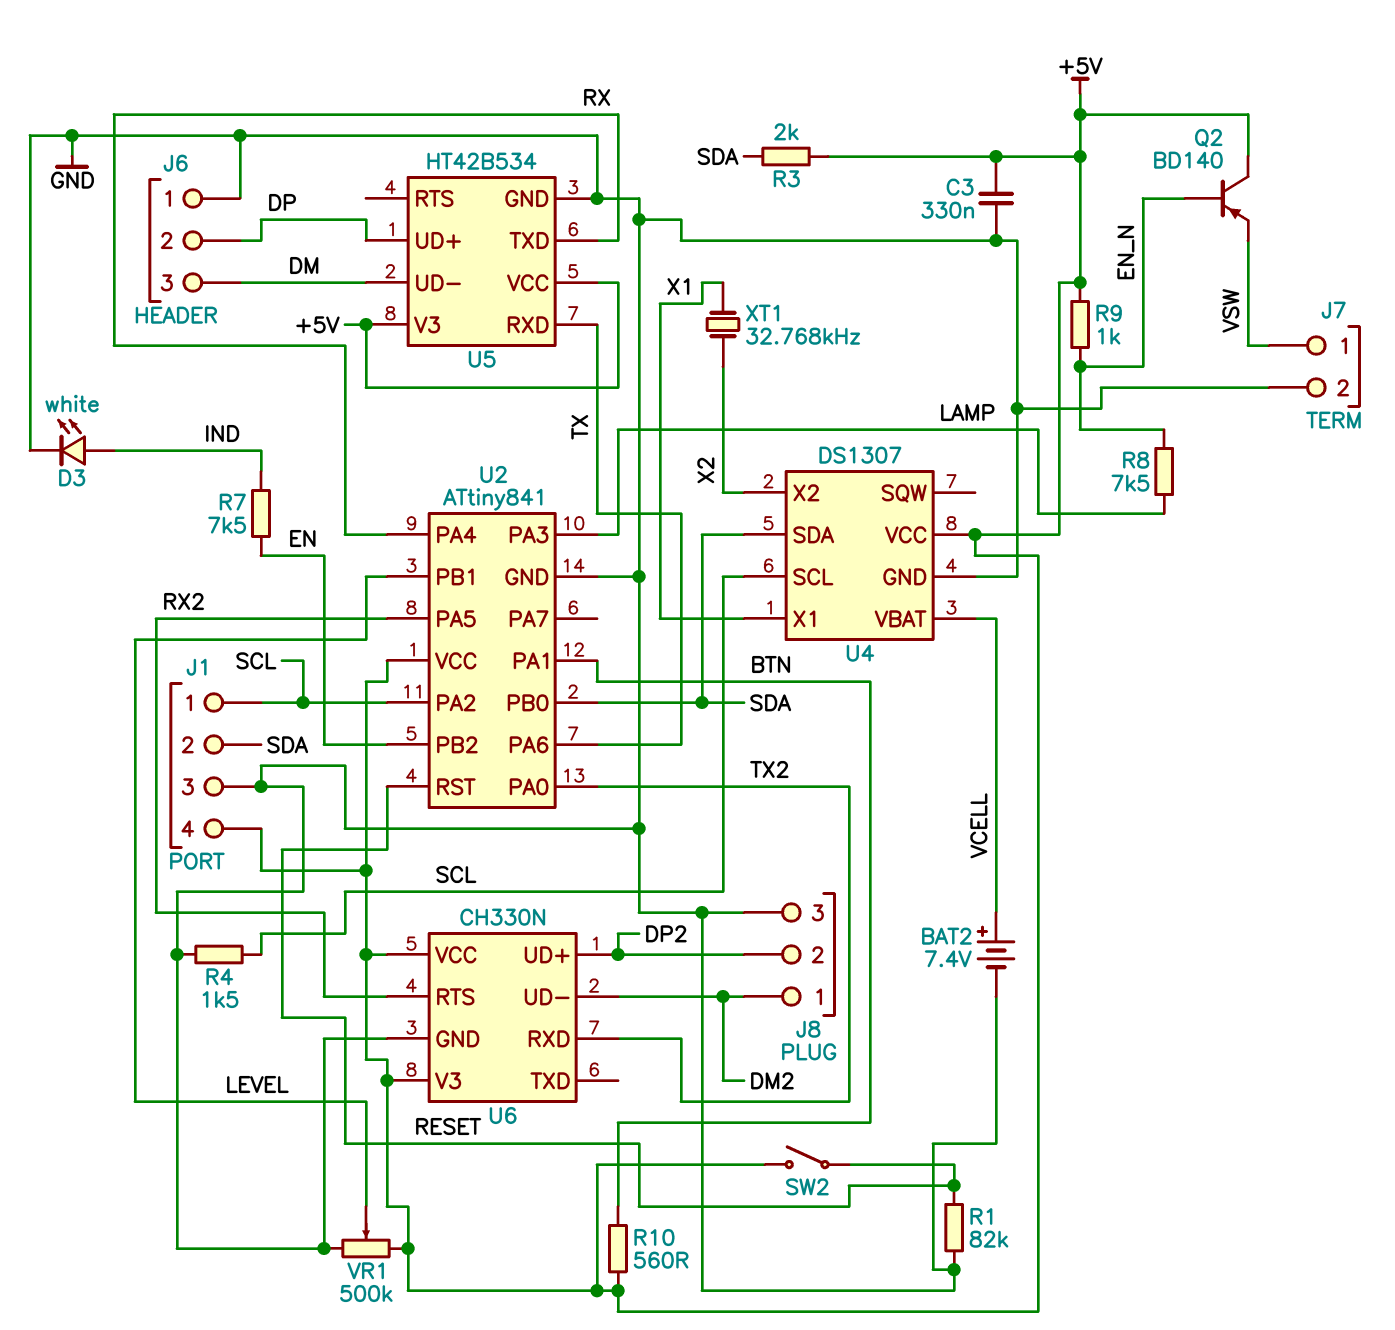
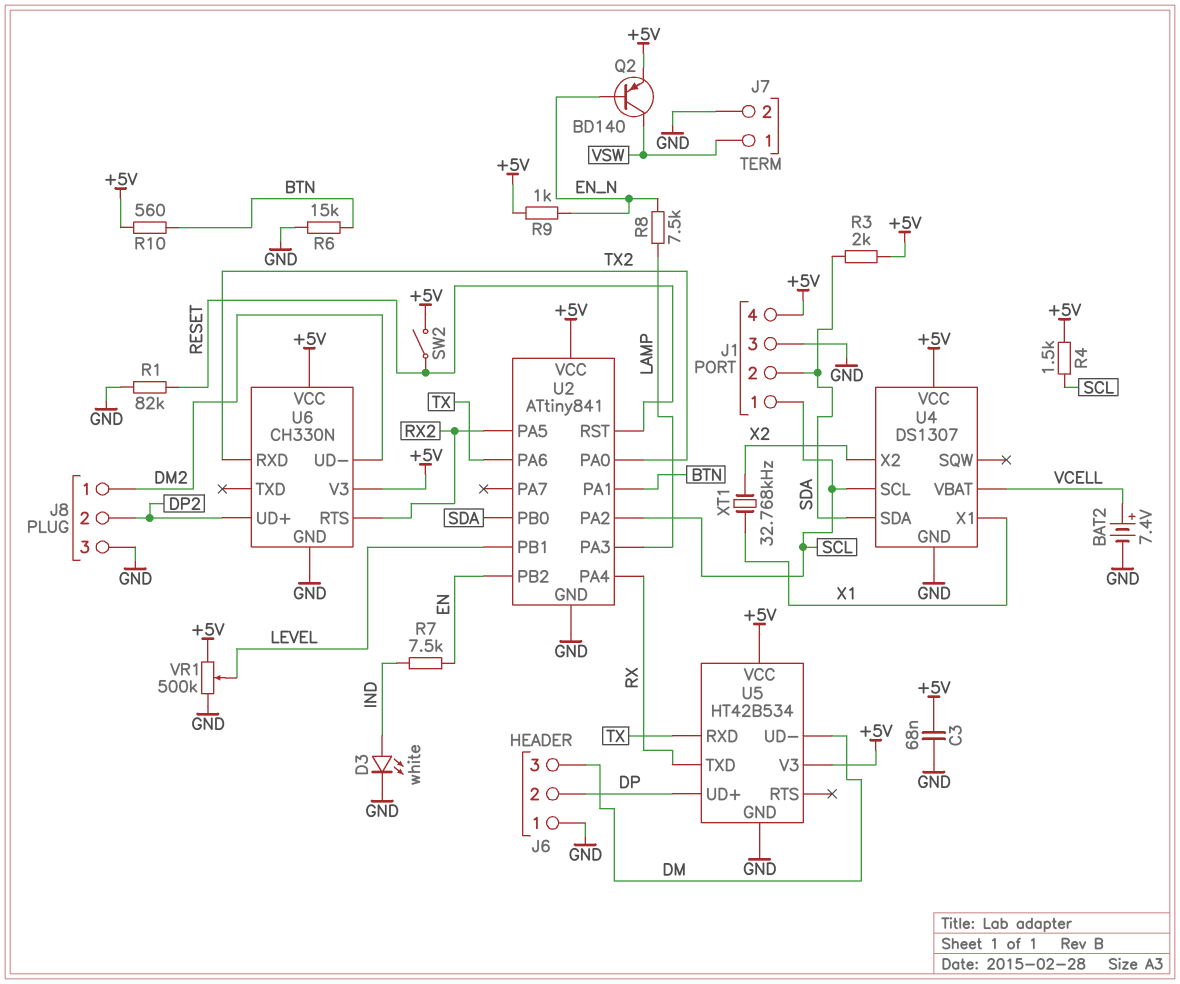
C3: 330nF (+5V, GND) -> 68nF (+5V, GND)
Q2: PNP BD140 (B EN_N, C +5V, E VSW) -> PNP BD140 (B EN_N, C VSW, E +5V)
R4: 1.5k (GND, SCL) -> 1.5k (+5V, SCL)
R6: none -> 15k (BTN, GND)

